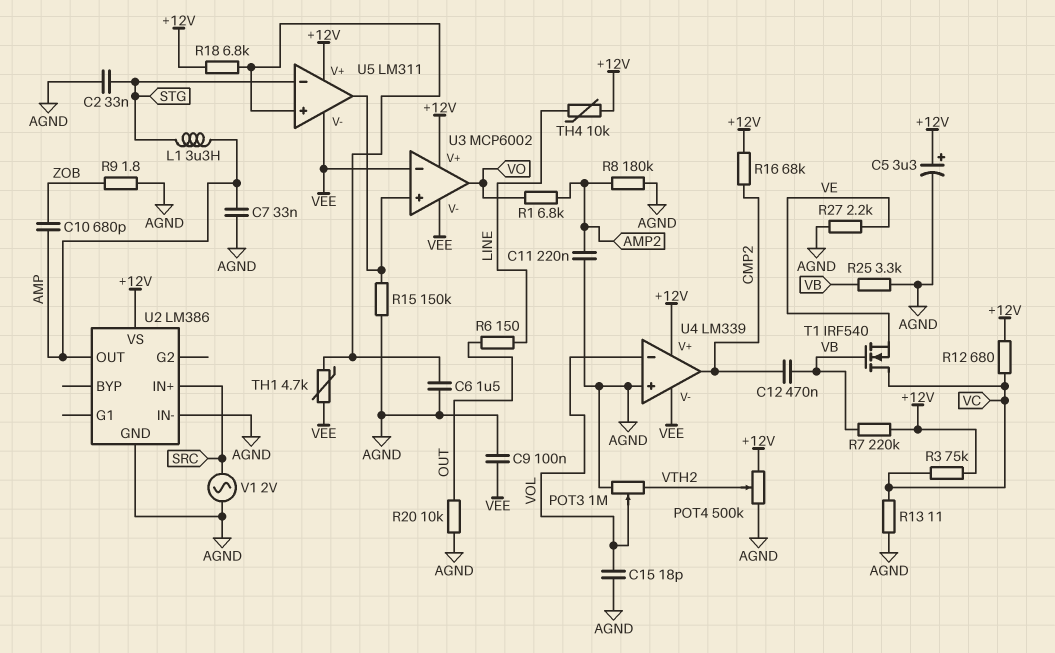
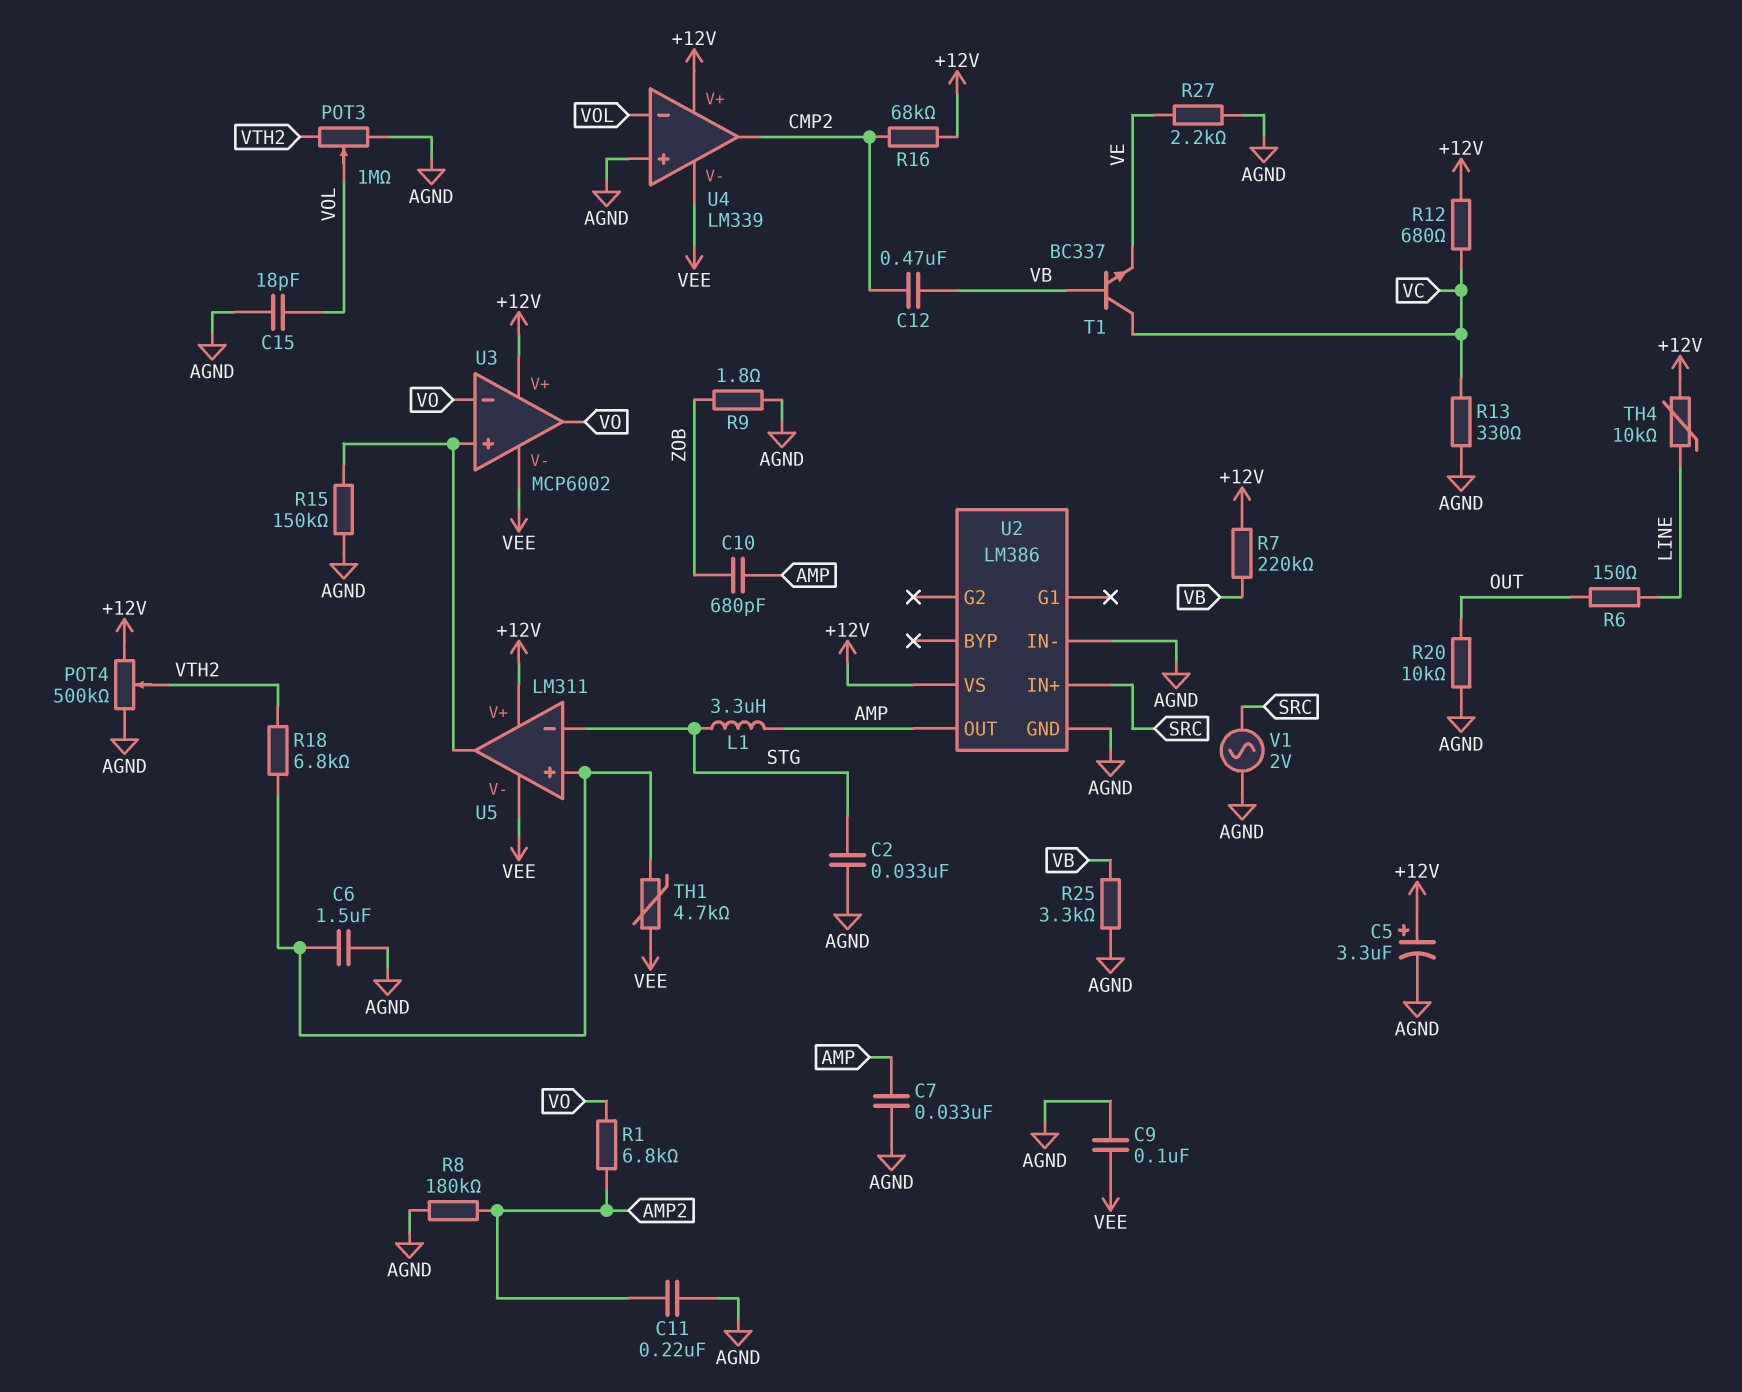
R3: 75k (+12V, VC) -> none
R13: 11 (AGND, VC) -> 330 (AGND, VC)
R18: 6.8k (+12V, U5/in+) -> 6.8k (U5/in+, VTH2)
T1: NMOS IRF540 (G VB, D VC, S VE) -> NPN BC337 (B VB, C VC, E VE)
U3 pin in-: VEE -> VO

